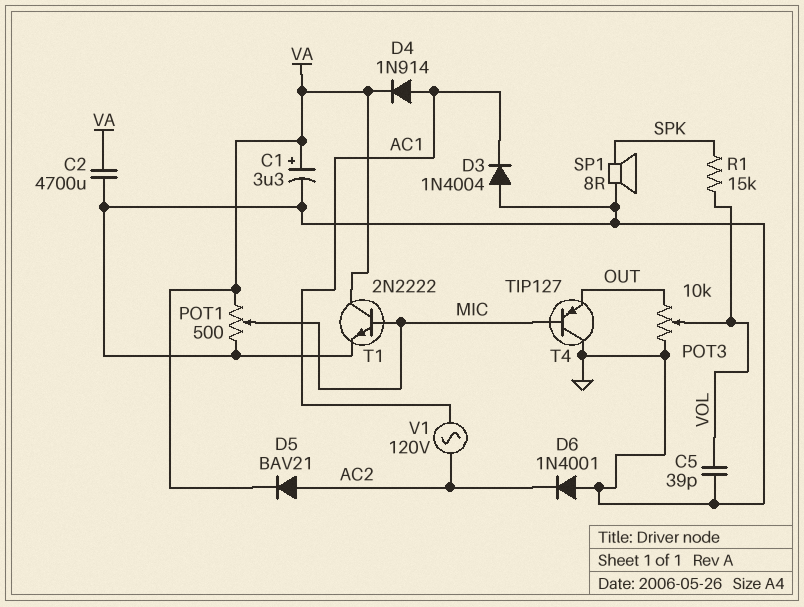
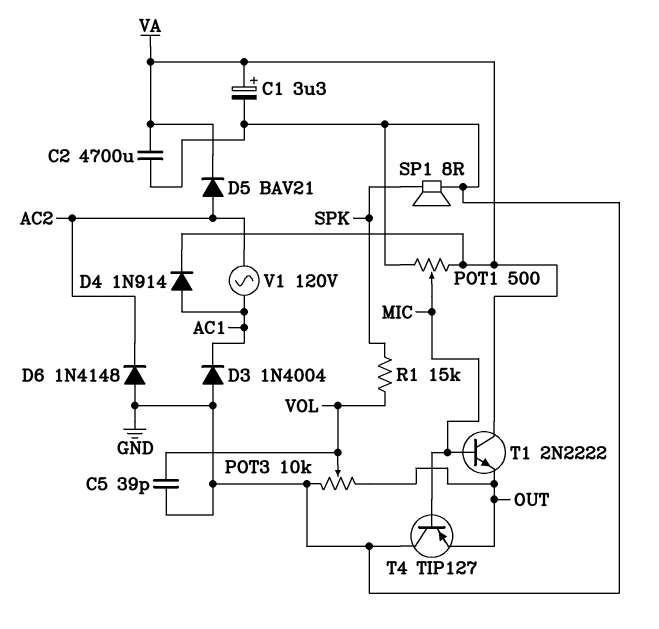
D6: diode 1N4001 (A GND, K AC2) -> diode 1N4148 (A GND, K AC2)
T1: NPN 2N2222 (B MIC, C VA, E GND) -> NPN 2N2222 (B MIC, C VA, E OUT)

